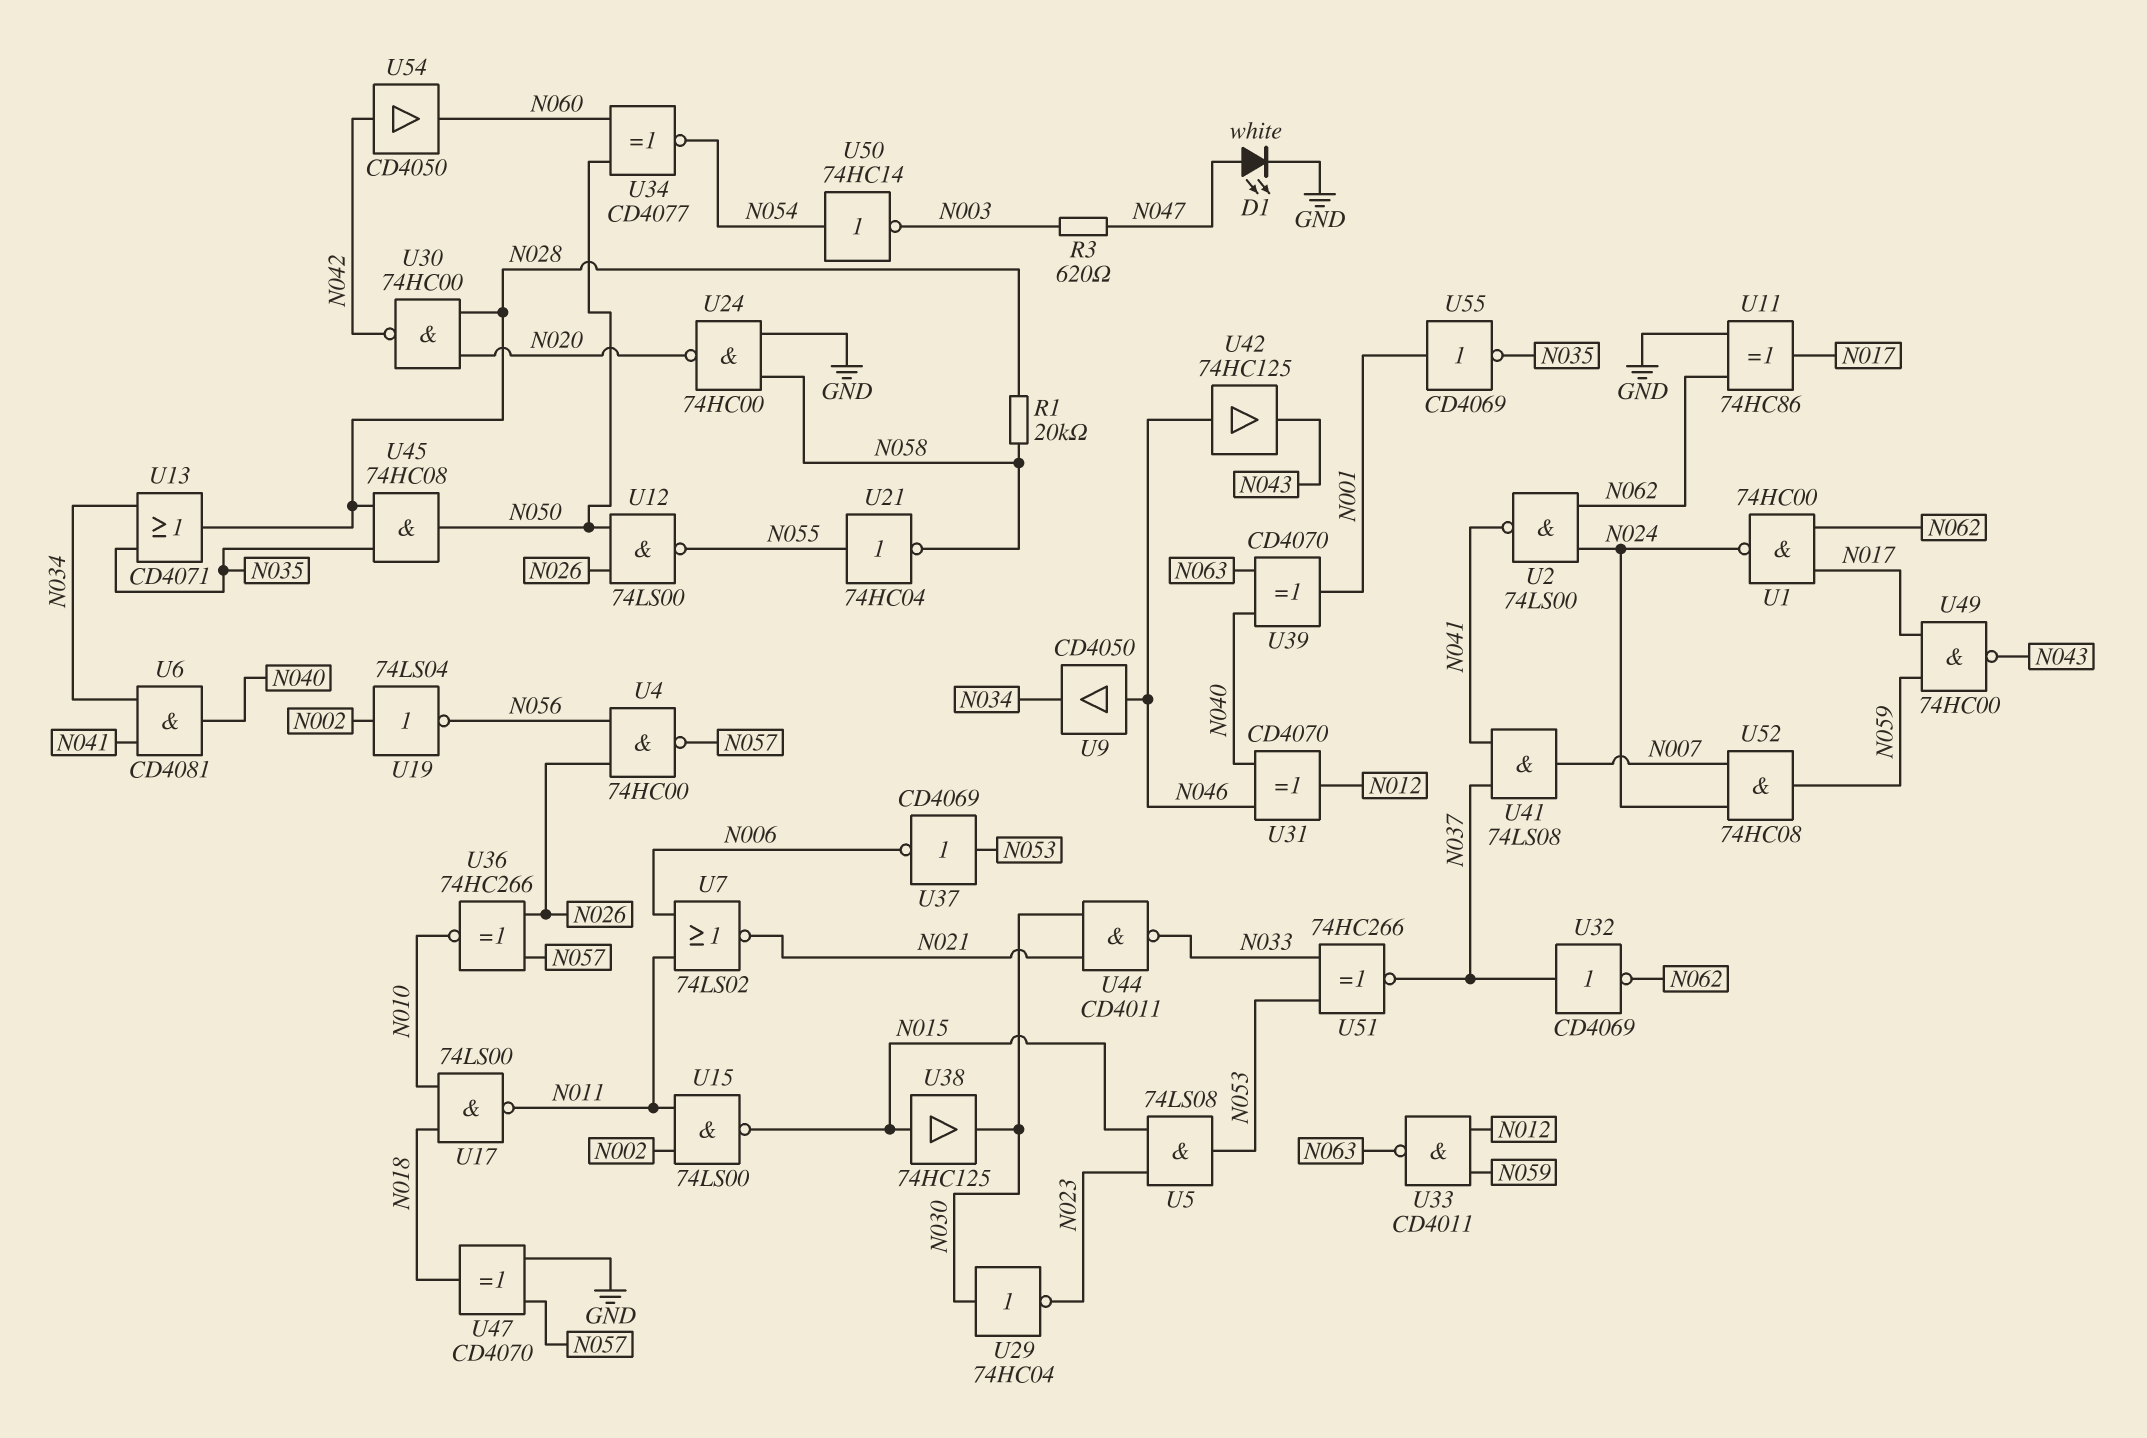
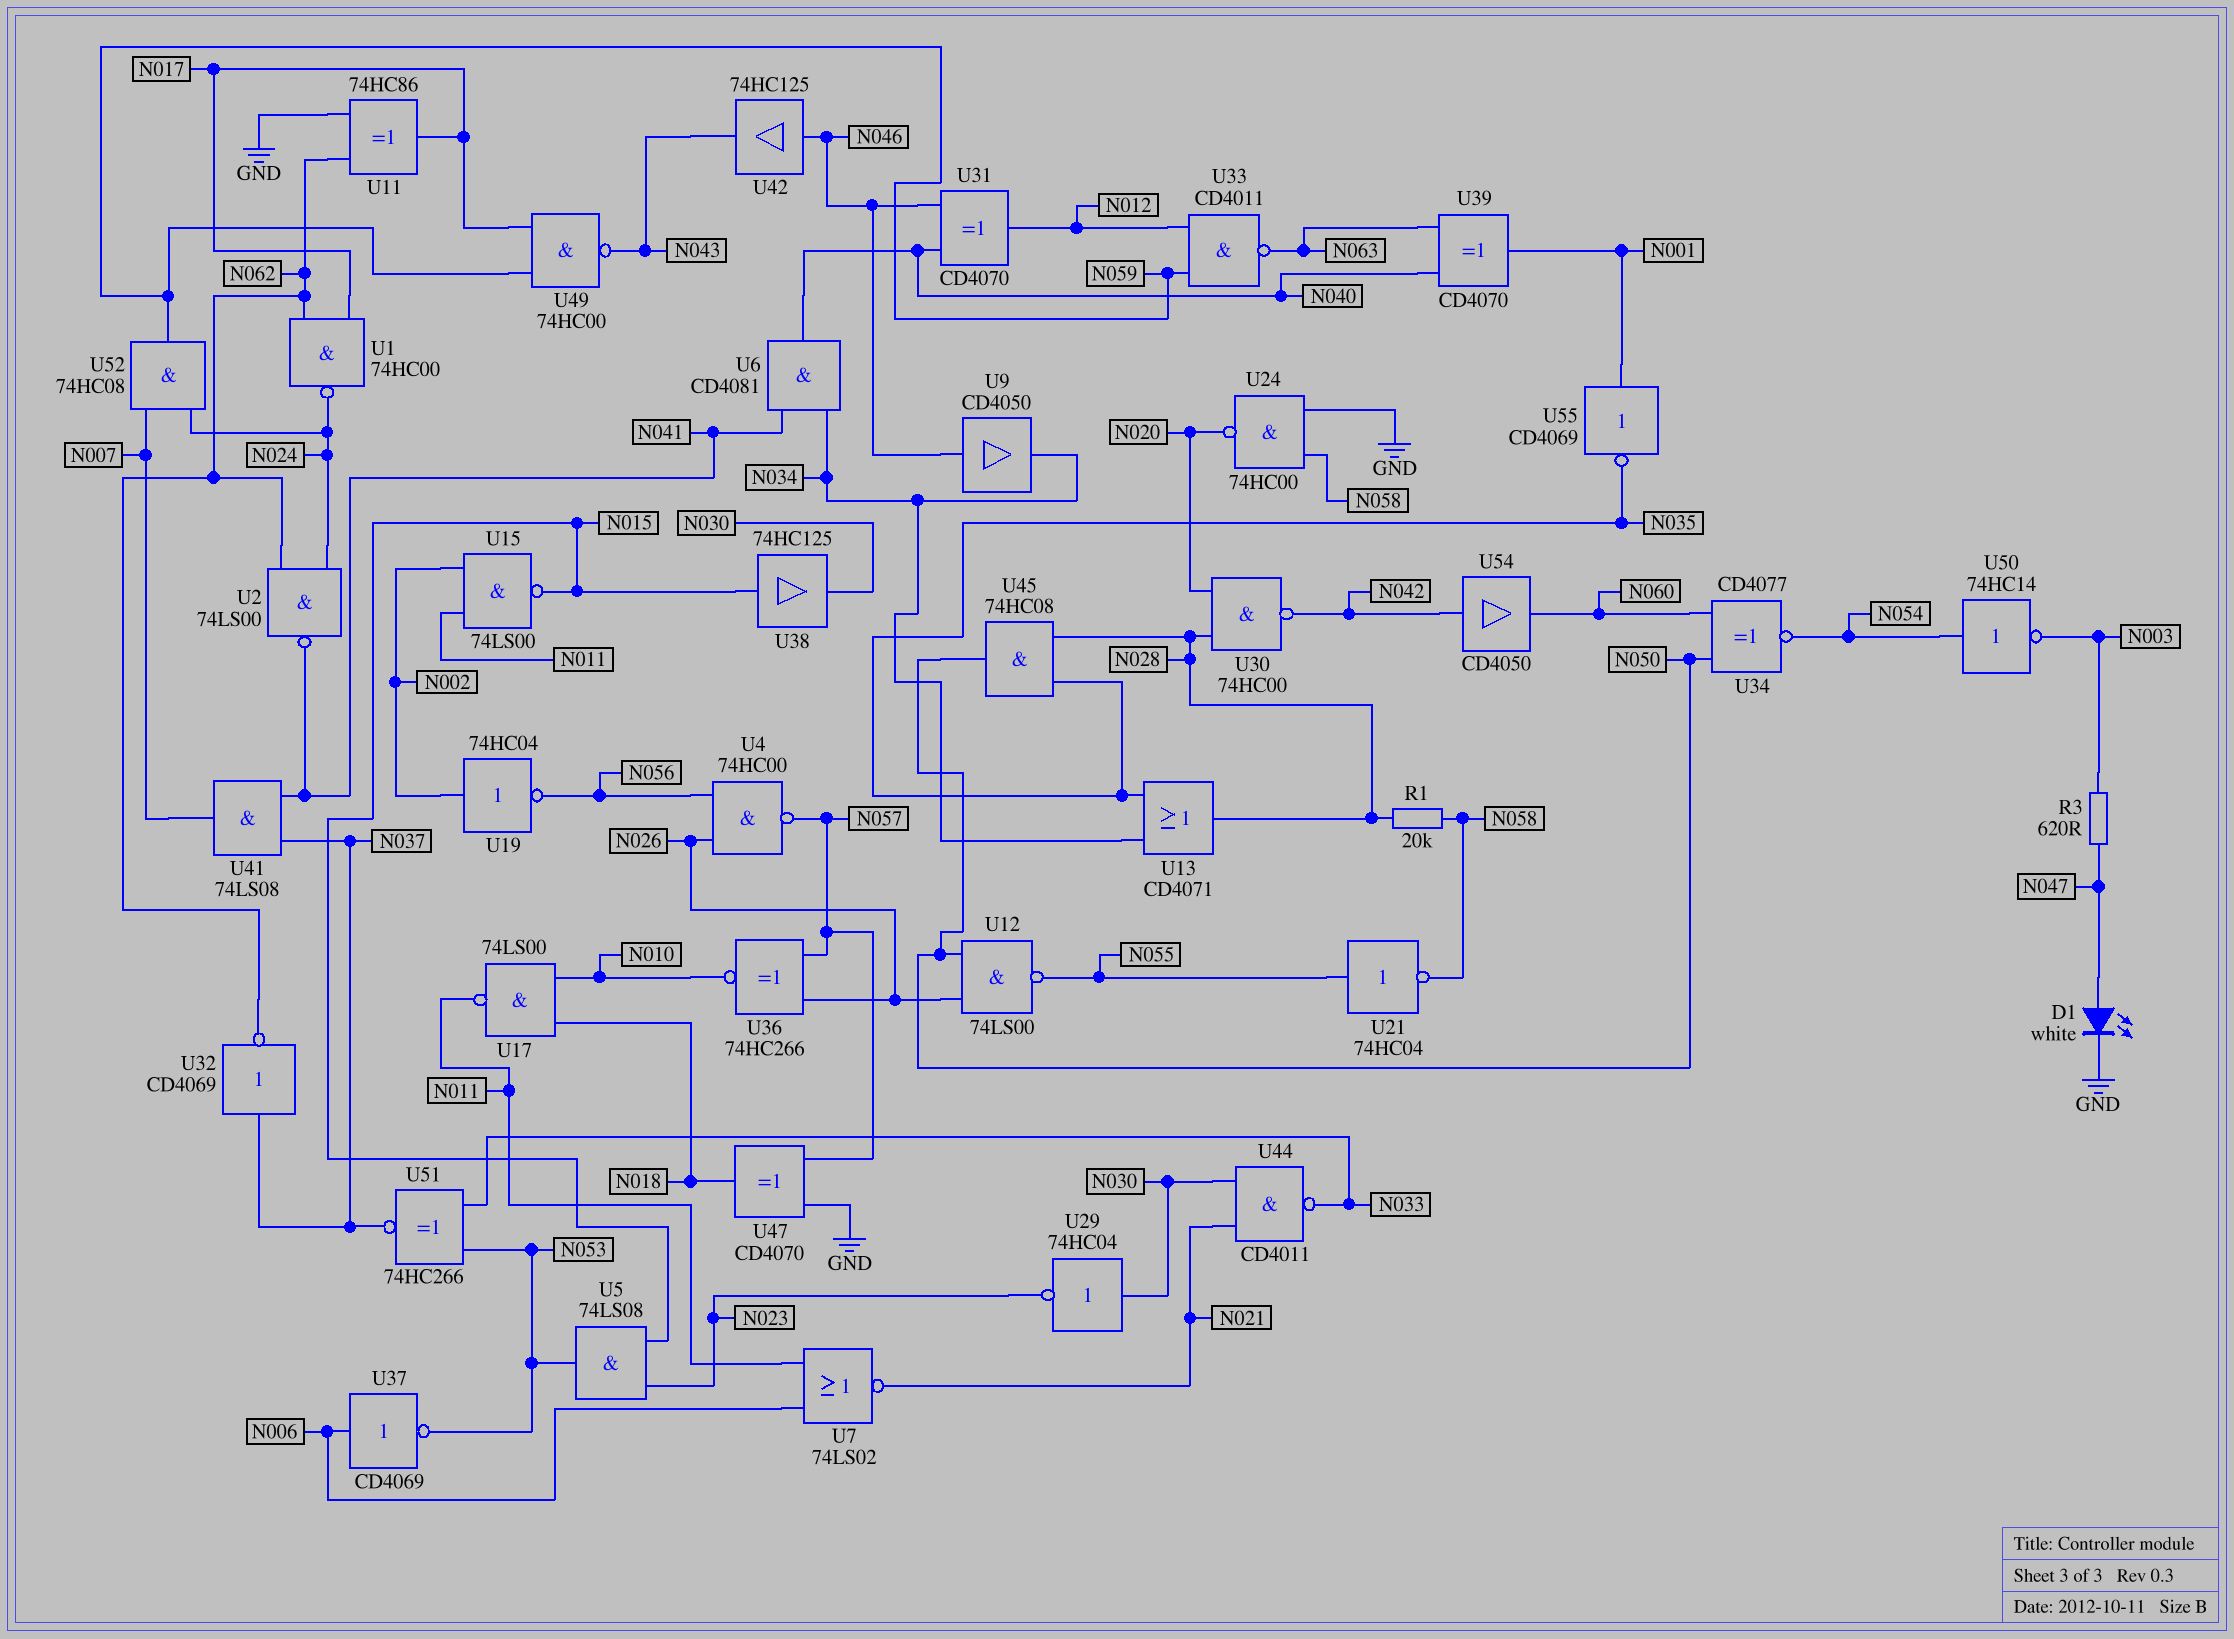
U19: NOT 74LS04 (in N002, out N056) -> NOT 74HC04 (in N002, out N056)
U37: NOT CD4069 (in N053, out N006) -> NOT CD4069 (in N006, out N053)

